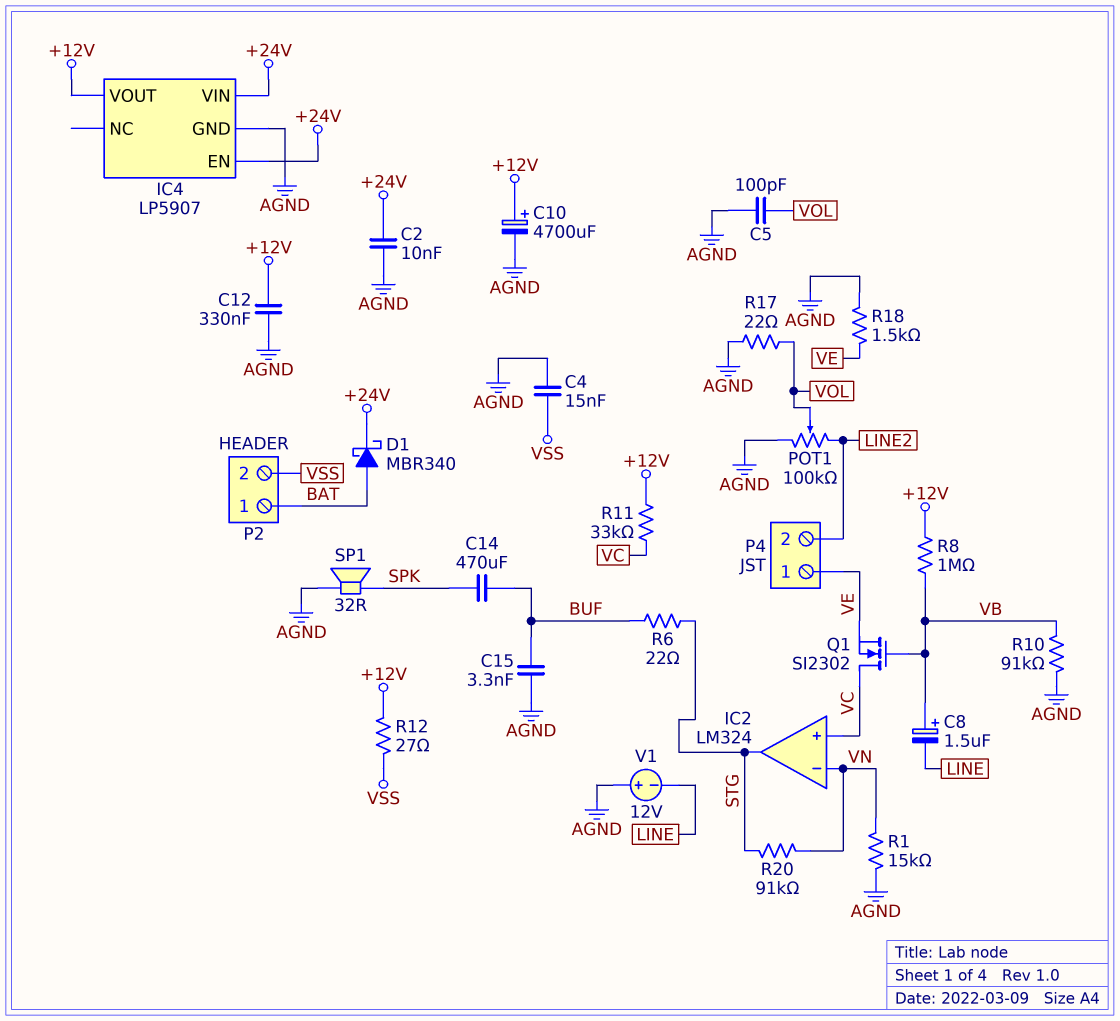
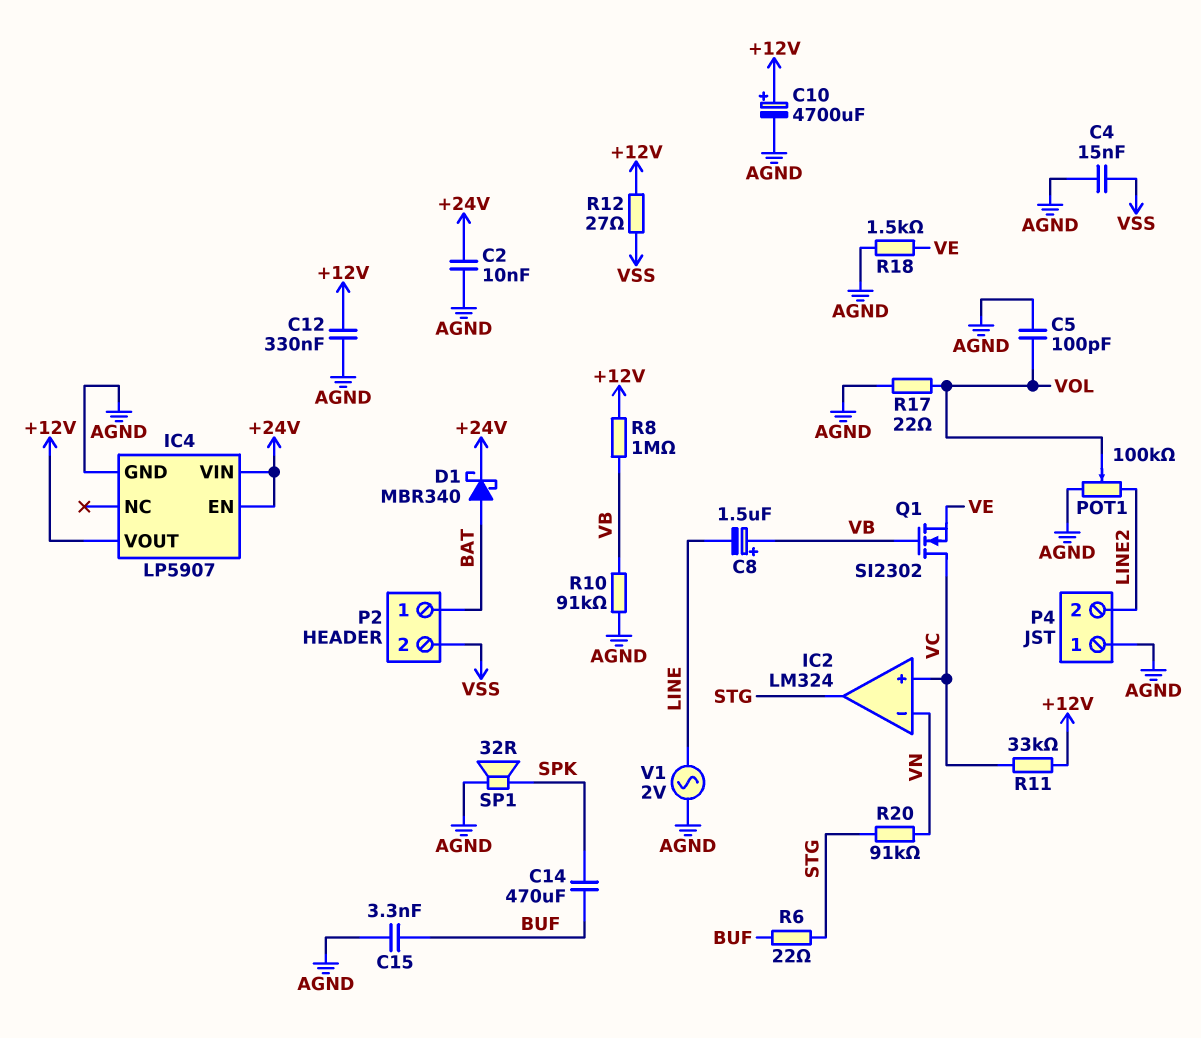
P4 pin 1: VE -> AGND
R1: 15k (AGND, VN) -> none
V1: 12V (plus AGND, minus LINE) -> AC 2V (AGND, LINE)

